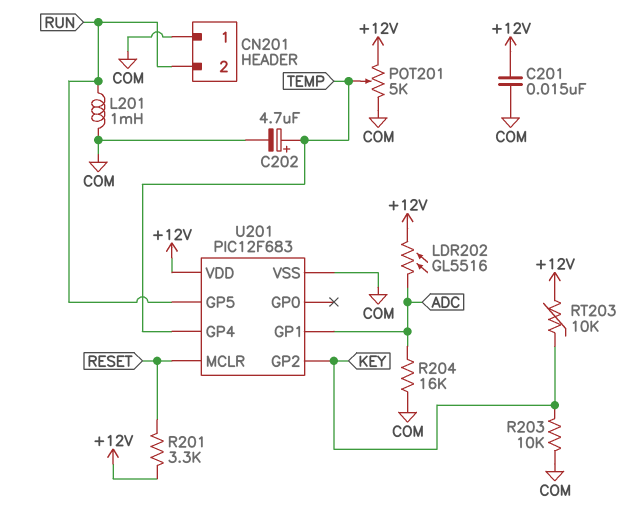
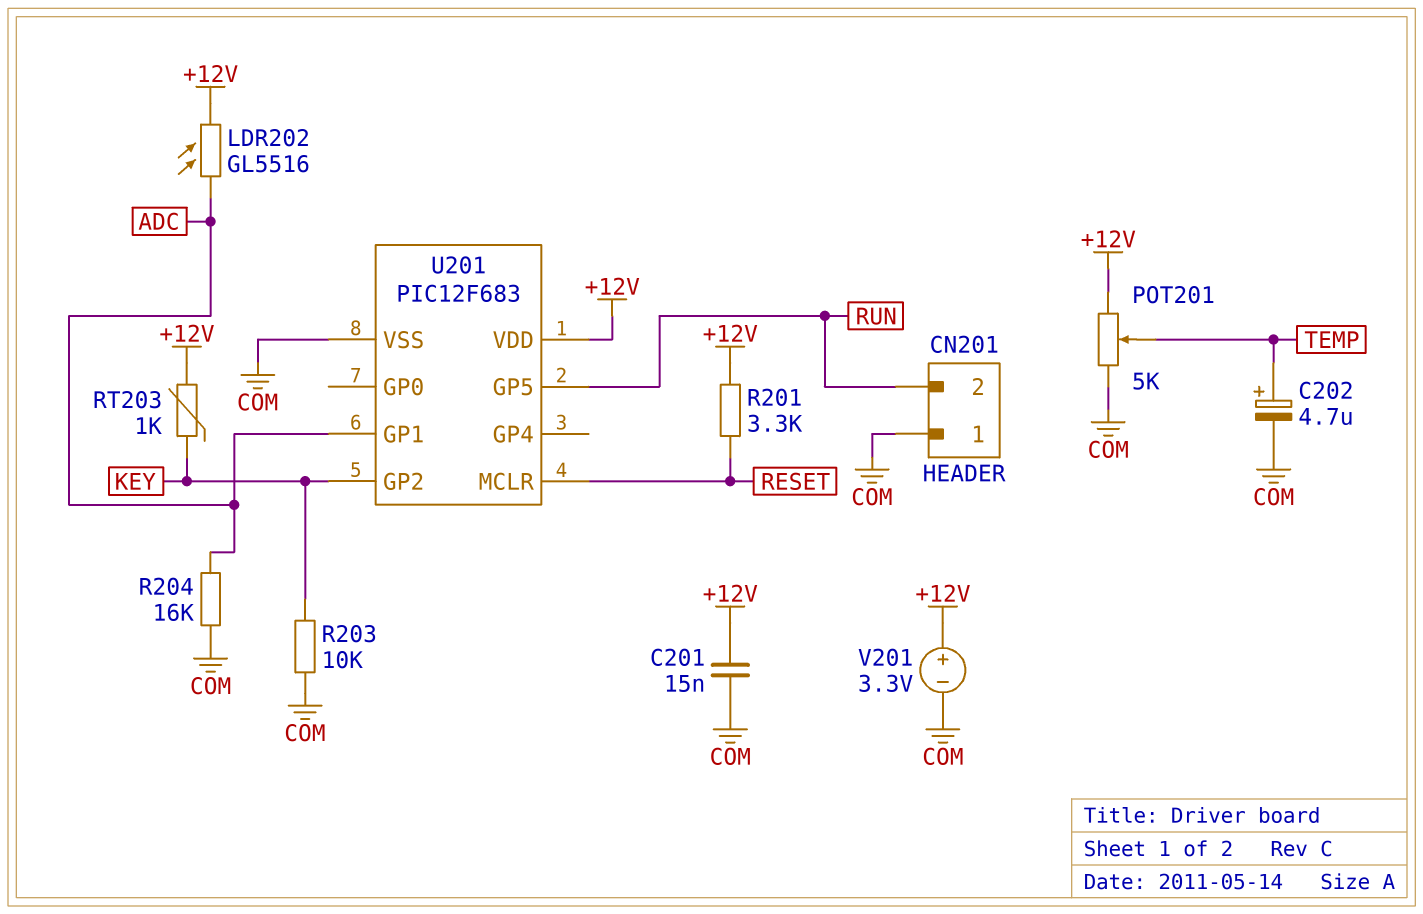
L201: 1mH (COM, RUN) -> none
RT203: 10k (+12V, KEY) -> 1k (+12V, KEY)
U201 pin GP4: TEMP -> none
V201: none -> 3.3V (plus +12V, minus COM)

